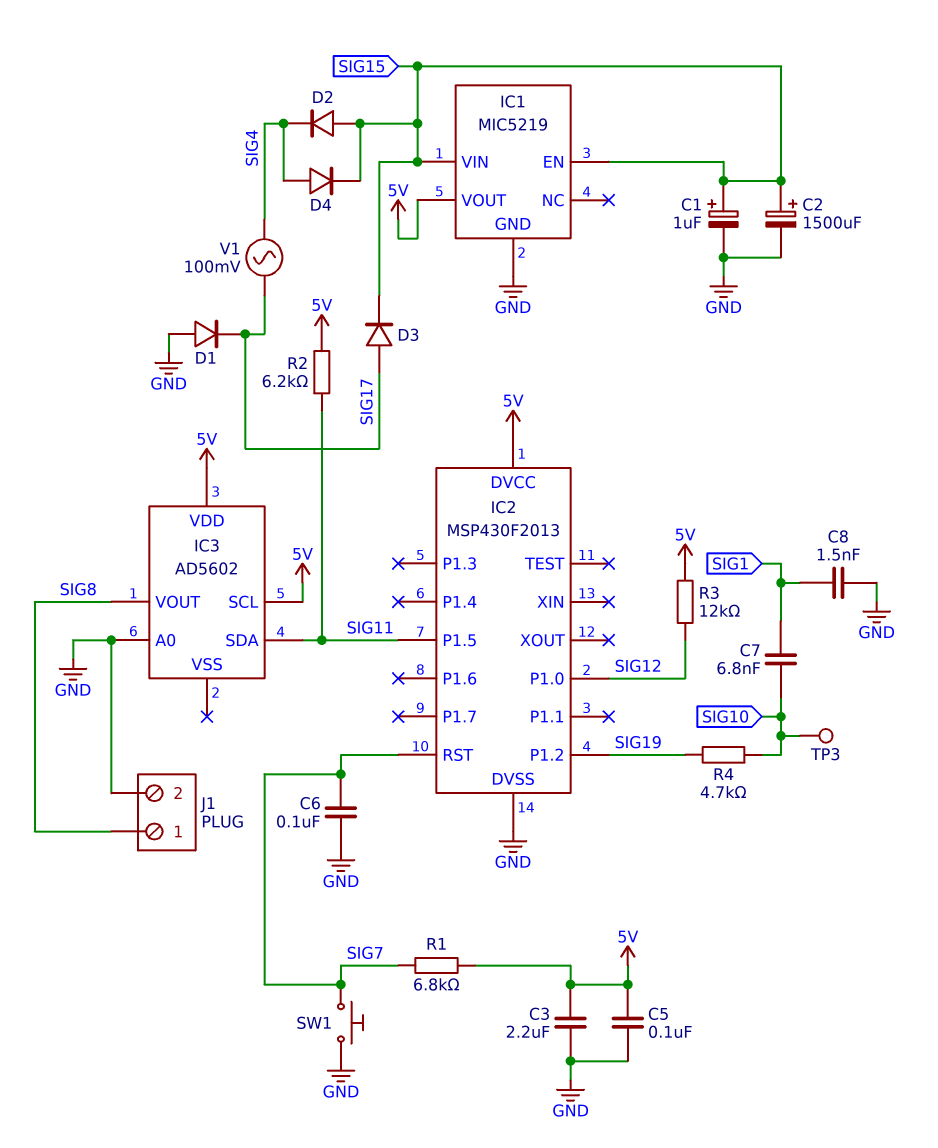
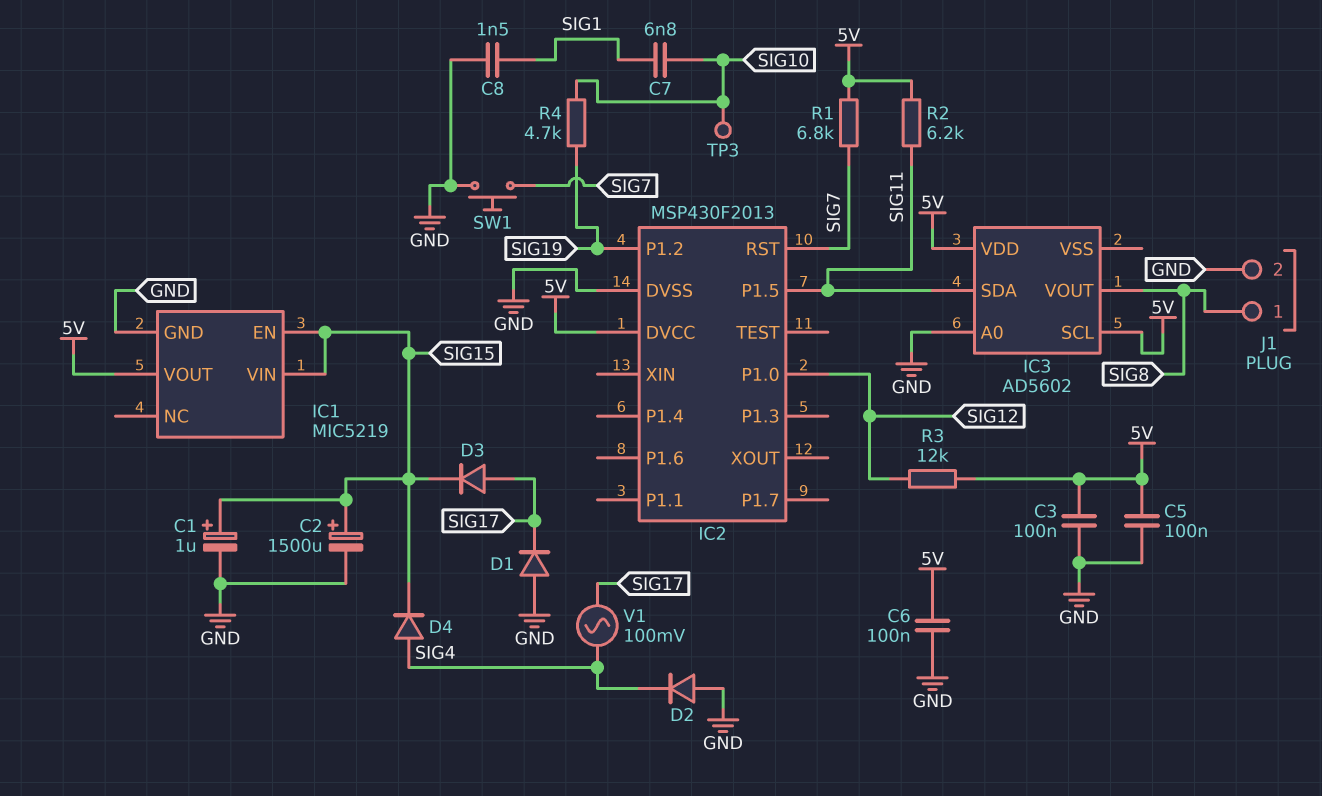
C3: 2.2uF (5V, GND) -> 100nF (5V, GND)
C6: 100nF (GND, SIG7) -> 100nF (5V, GND)
D2: diode (A SIG15, K SIG4) -> diode (A GND, K SIG4)

